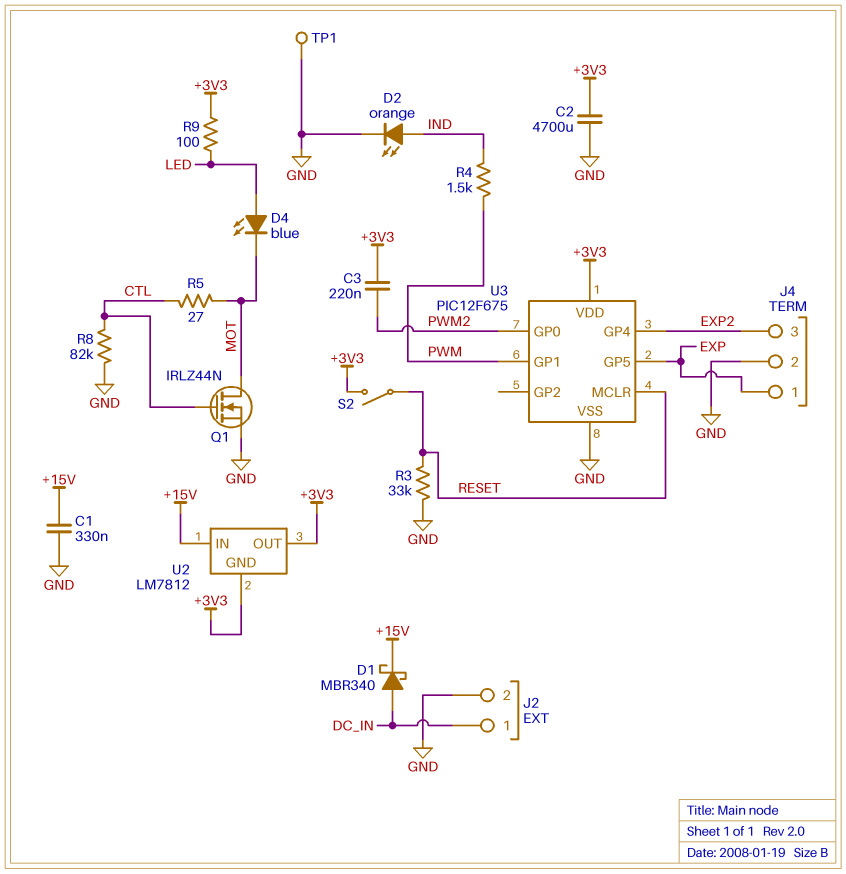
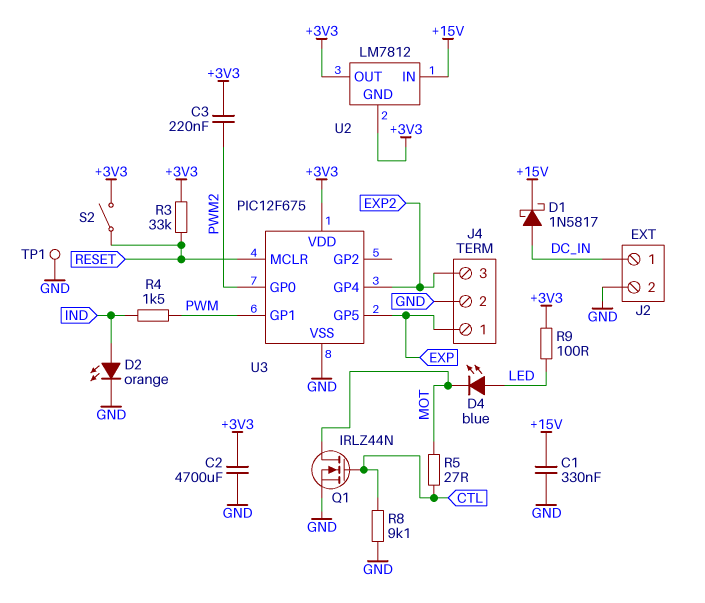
D1: schottky MBR340 (A DC_IN, K +15V) -> schottky 1N5817 (A DC_IN, K +15V)
R3: 33k (GND, RESET) -> 33k (+3V3, RESET)
R8: 82k (CTL, GND) -> 9.1k (CTL, GND)

